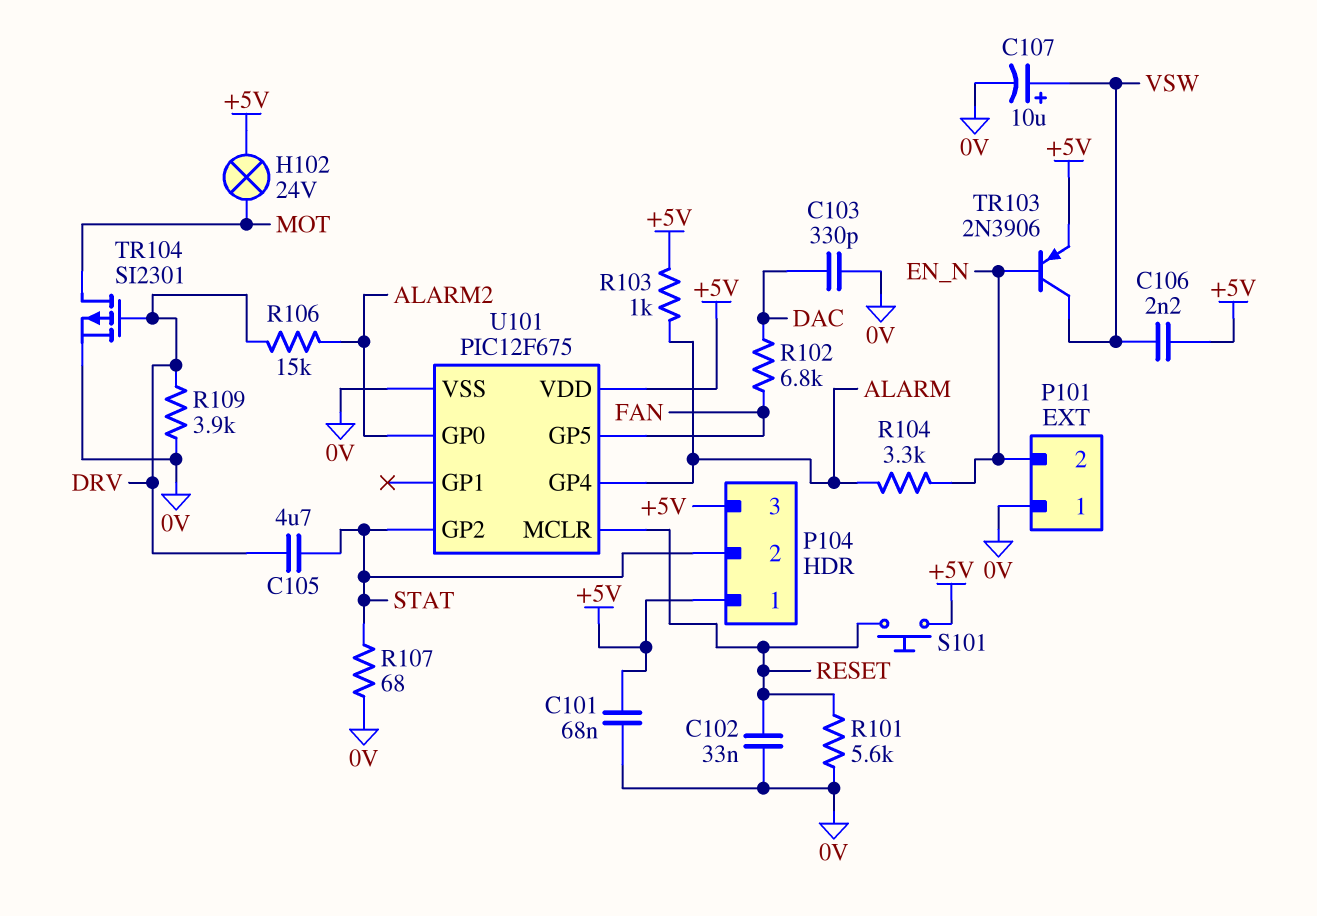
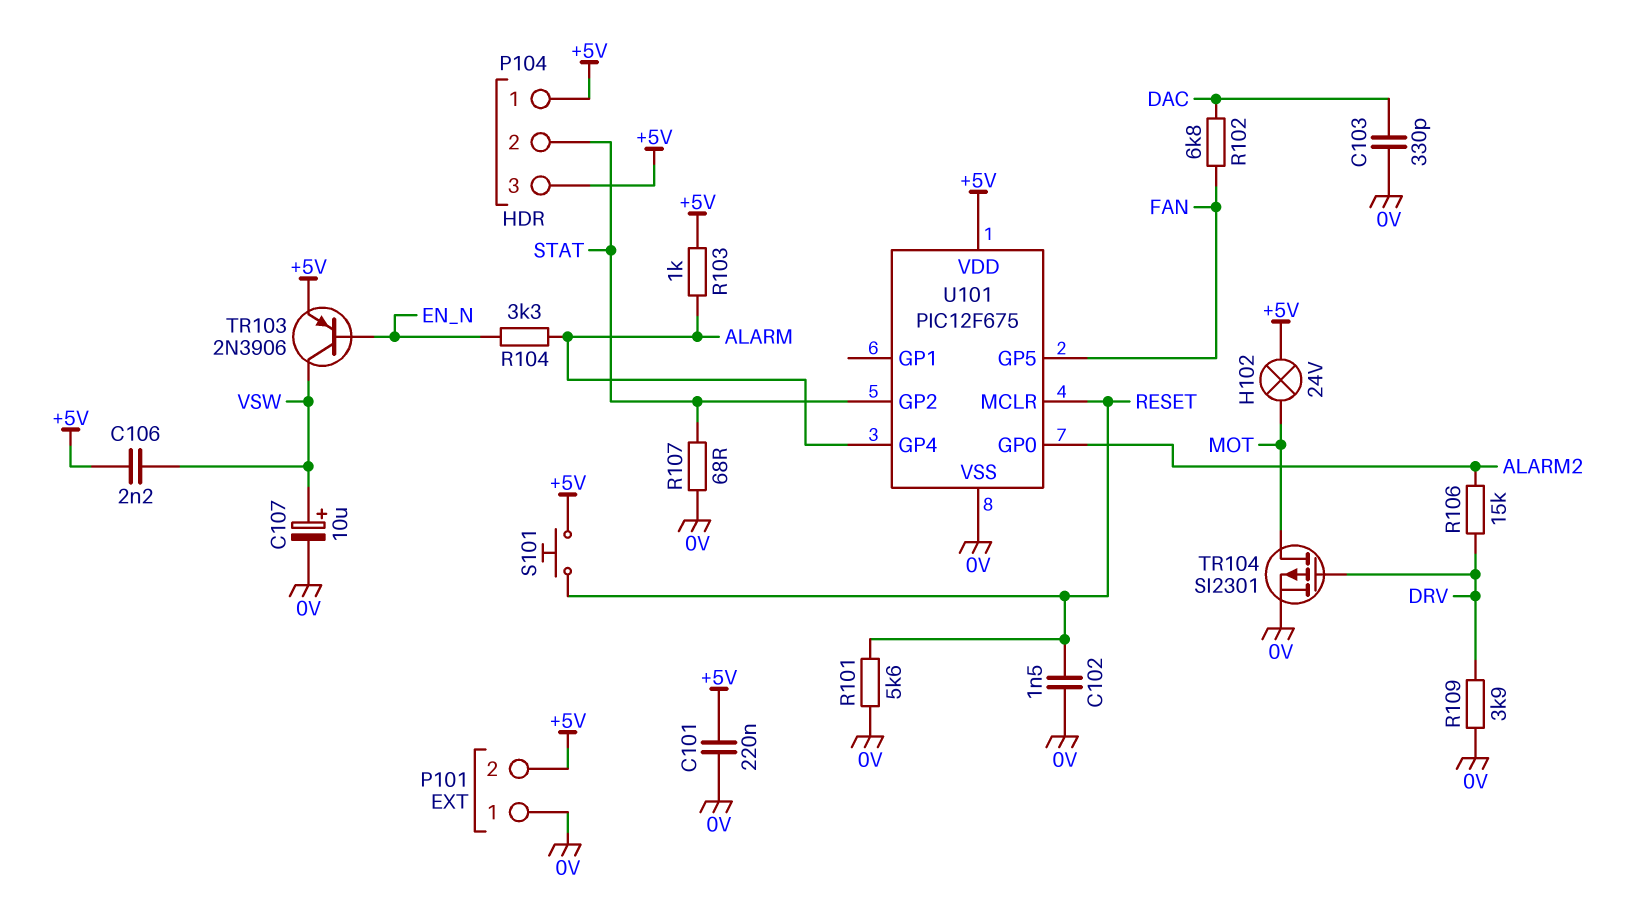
C101: 68nF (+5V, 0V) -> 220nF (+5V, 0V)
C102: 33nF (0V, RESET) -> 1.5nF (0V, RESET)
C105: 4.7uF (DRV, STAT) -> none
P101 pin 2: EN_N -> +5V

